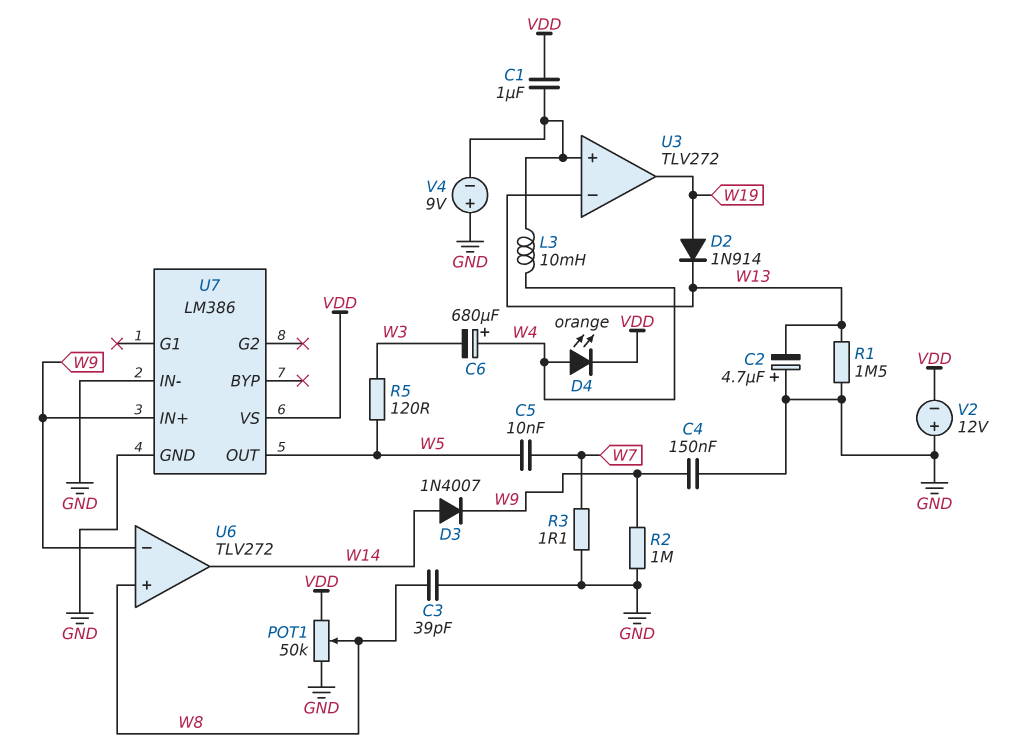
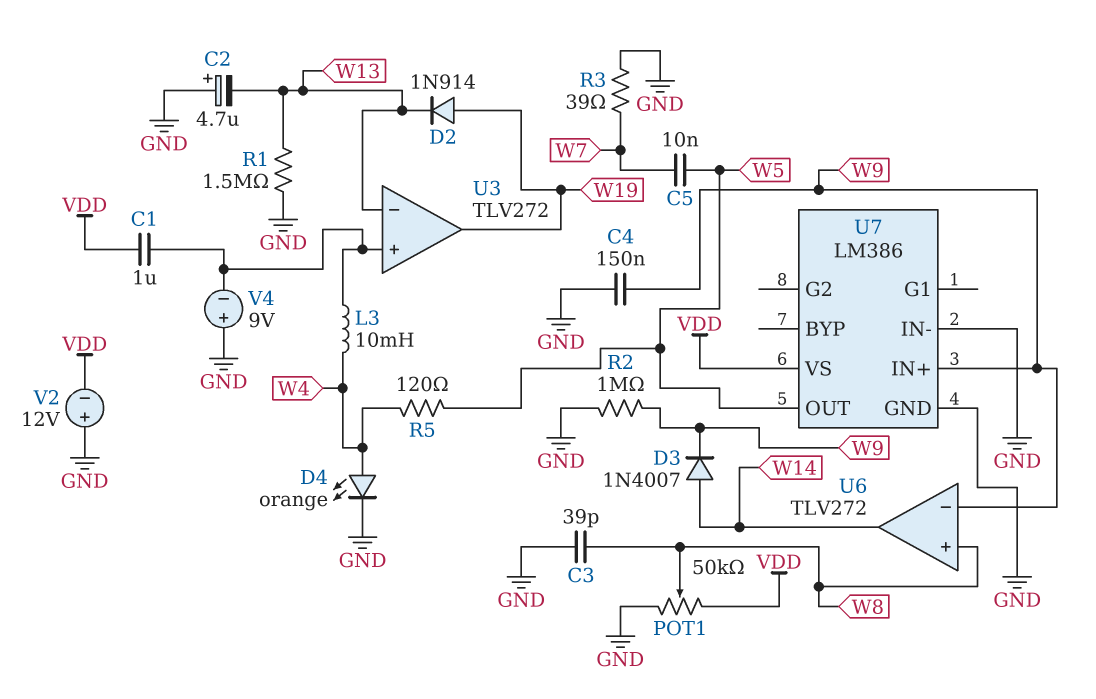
C6: 680uF (plus W4, minus W3) -> none
D4: LED orange (A W4, K VDD) -> LED orange (A W4, K GND)
R3: 1.1 (GND, W7) -> 39 (GND, W7)
R5: 120 (W3, W5) -> 120 (W4, W5)

